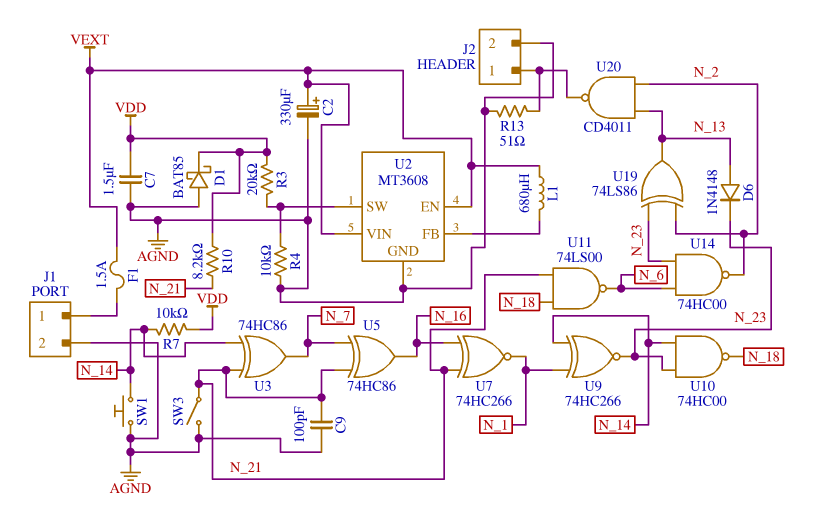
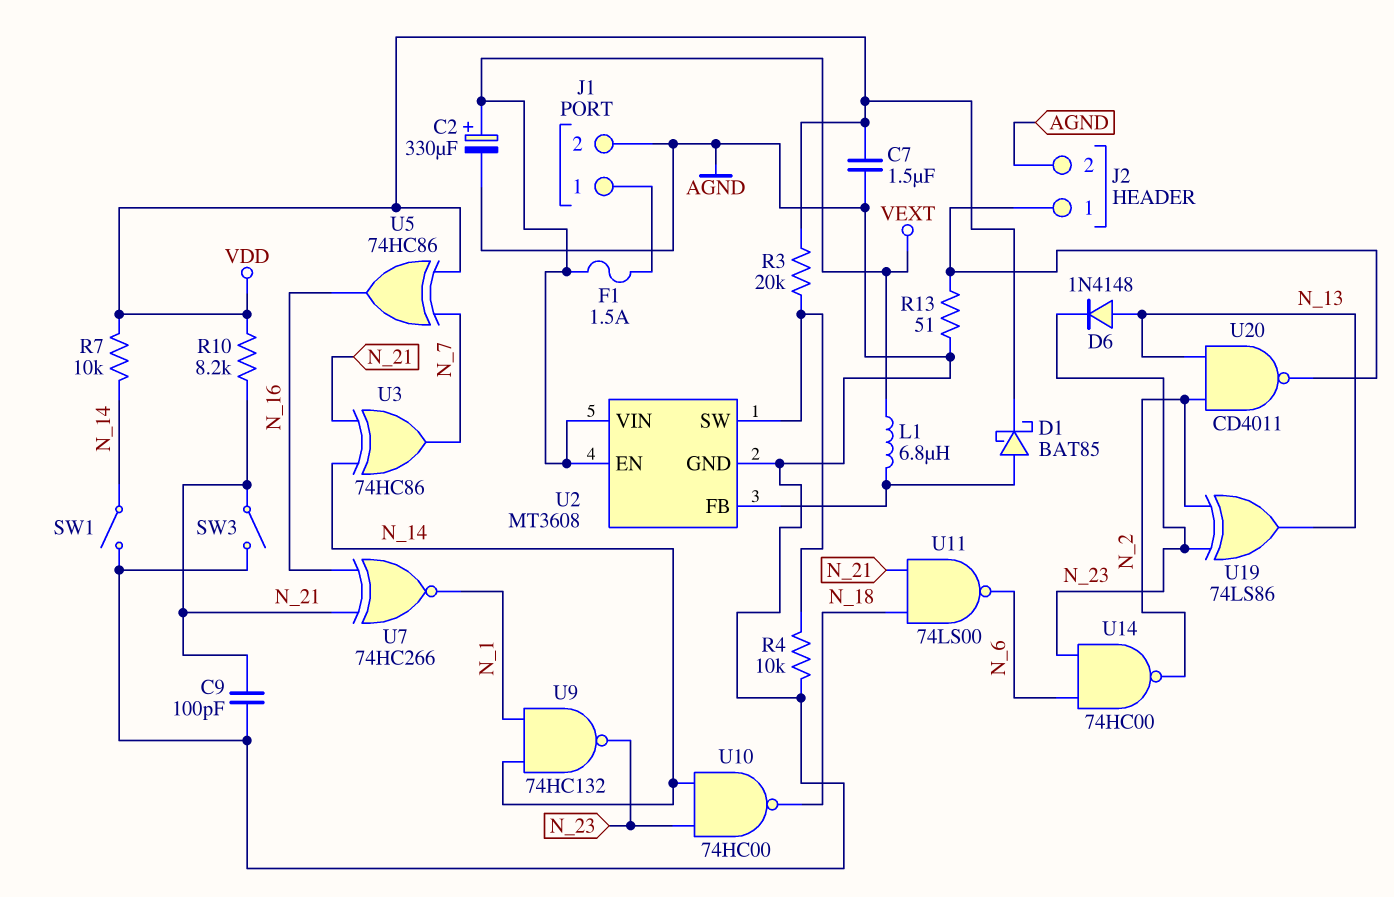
D1: schottky BAT85 (A AGND, K VDD) -> schottky BAT85 (A U2/FB, K VDD)
L1: 680uH (U2/FB, VEXT) -> 6.8uH (U2/FB, VEXT)
SW1: button (AGND, N_14) -> switch (AGND, N_14)
U5: XOR 74HC86 (in N_7, in N_21, out N_16) -> XOR 74HC86 (in N_7, in VDD, out N_16)
U9: XNOR 74HC266 (in N_1, in N_14, out N_23) -> NAND 74HC132 (in N_1, in N_14, out N_23)

